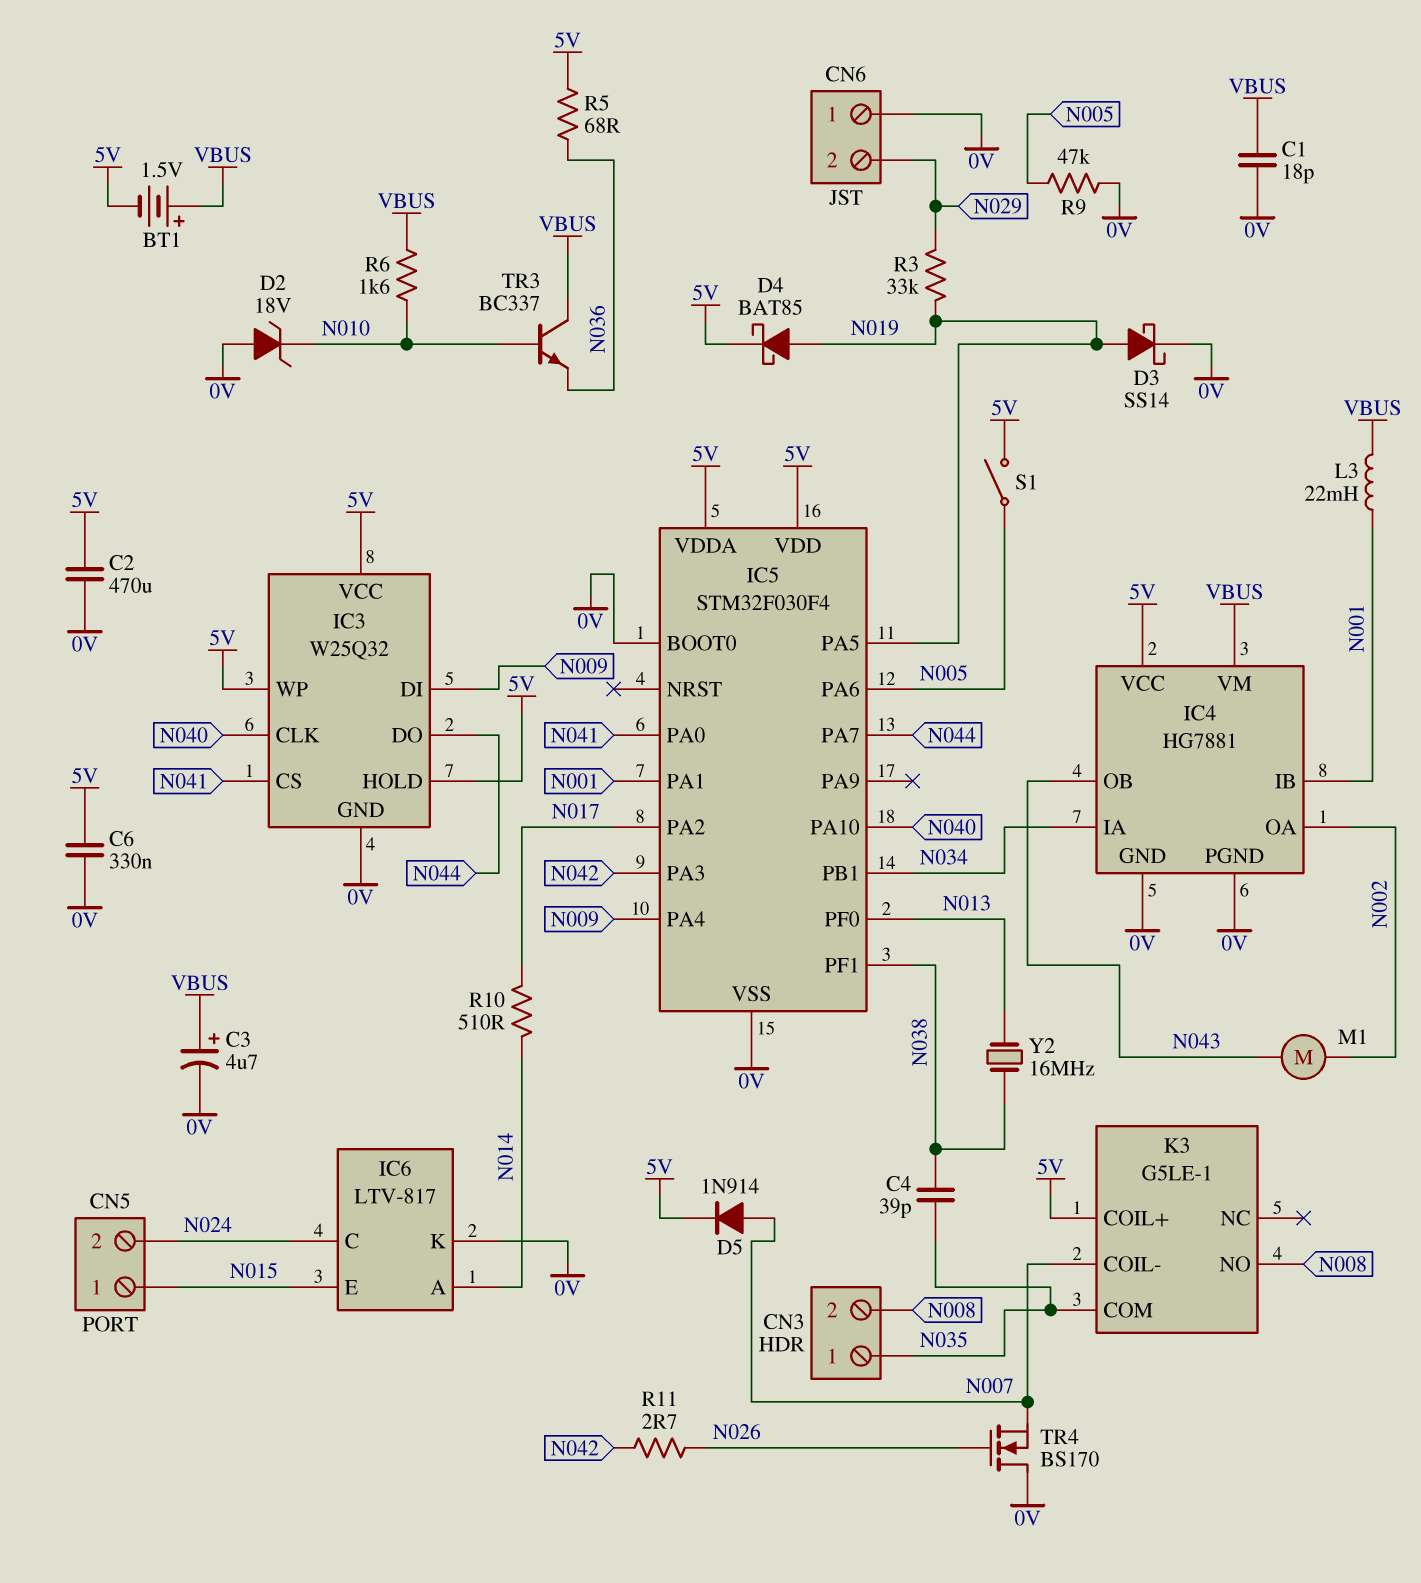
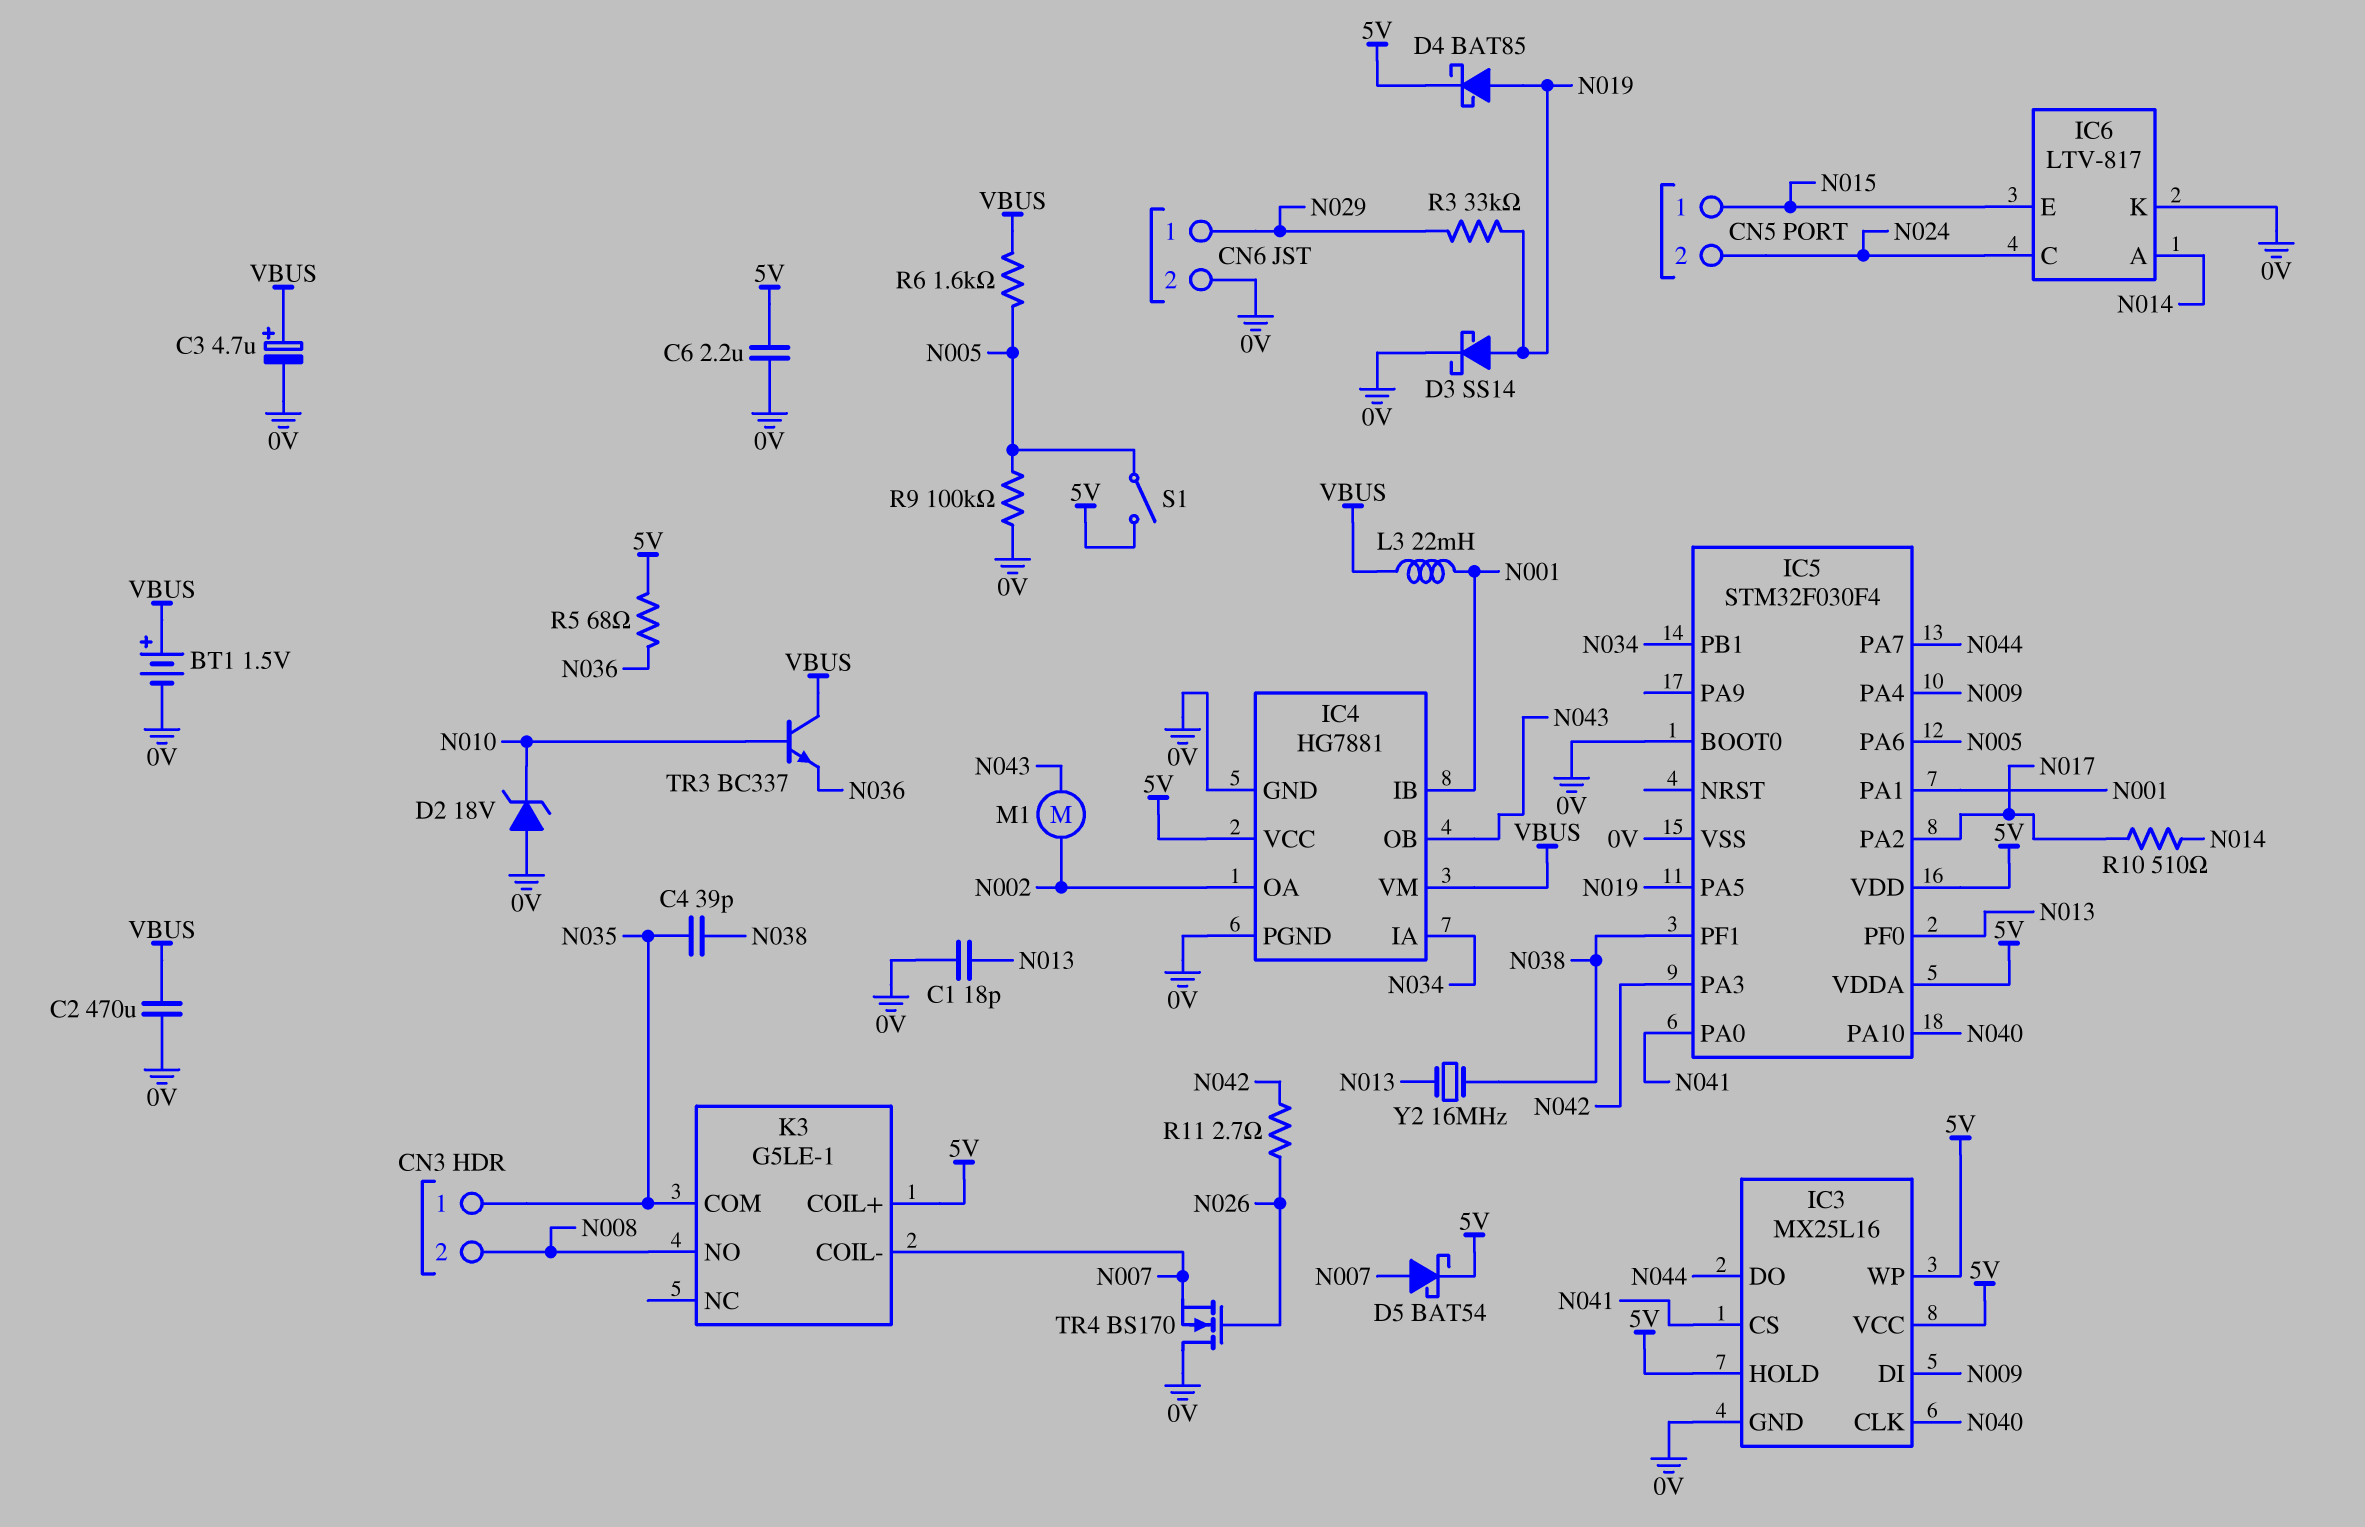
BT1: 1.5V (plus VBUS, minus 5V) -> 1.5V (plus VBUS, minus 0V)
C1: 18pF (0V, VBUS) -> 18pF (0V, N013)
C2: 470uF (0V, 5V) -> 470uF (0V, VBUS)
C6: 330nF (0V, 5V) -> 2.2uF (0V, 5V)
CN6 pin 1: 0V -> N029
CN6 pin 2: N029 -> 0V
D5: diode 1N914 (A N007, K 5V) -> schottky BAT54 (A N007, K 5V)
IC3: W25Q32 -> MX25L16
R6: 1.6k (N010, VBUS) -> 1.6k (N005, VBUS)
R9: 47k (0V, N005) -> 100k (0V, N005)

